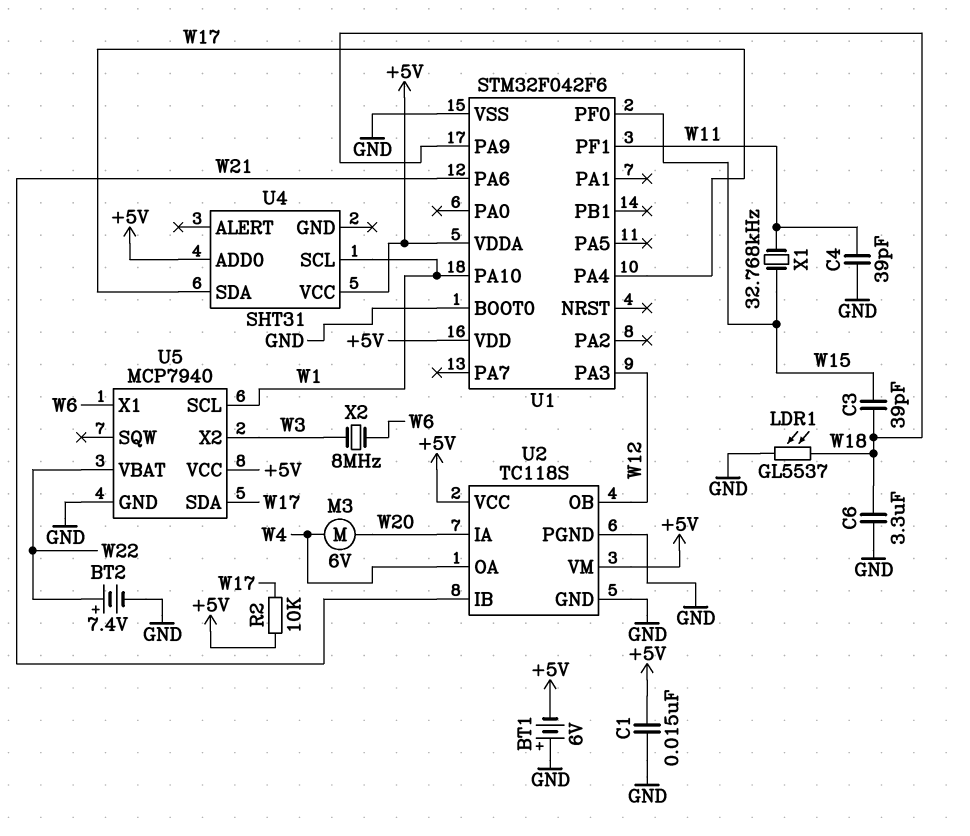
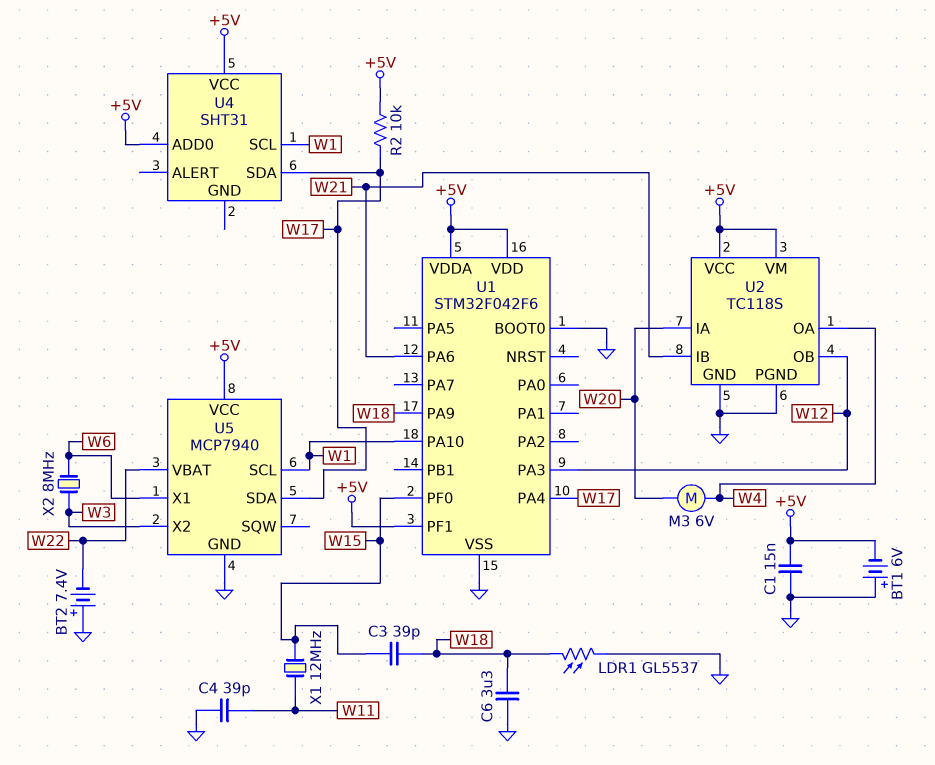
BT2: 7.4V (plus W22, minus GND) -> 7.4V (plus GND, minus W22)
U1 pin PF1: W11 -> +5V
X1: 32.768kHz (W11, W15) -> 12MHz (W11, W15)

